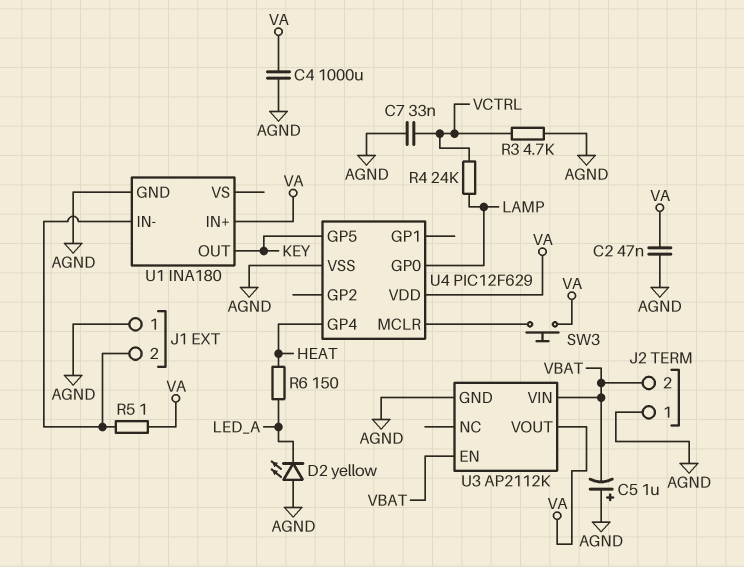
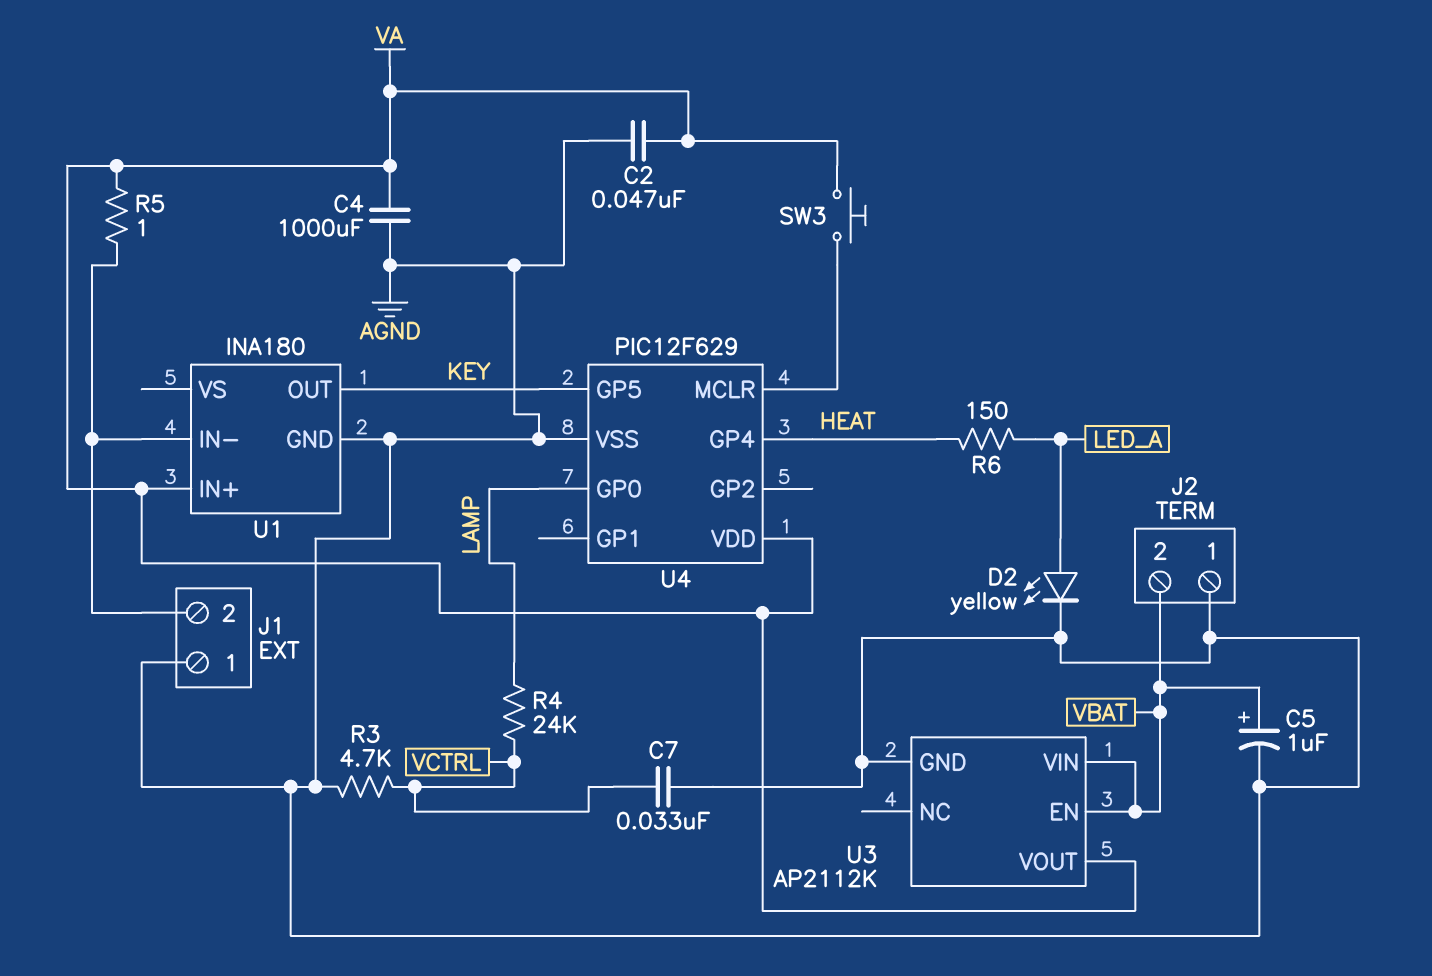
C5: 1uF (plus AGND, minus VBAT) -> 1uF (plus VBAT, minus AGND)
D2: LED yellow (A AGND, K LED_A) -> LED yellow (A LED_A, K AGND)

